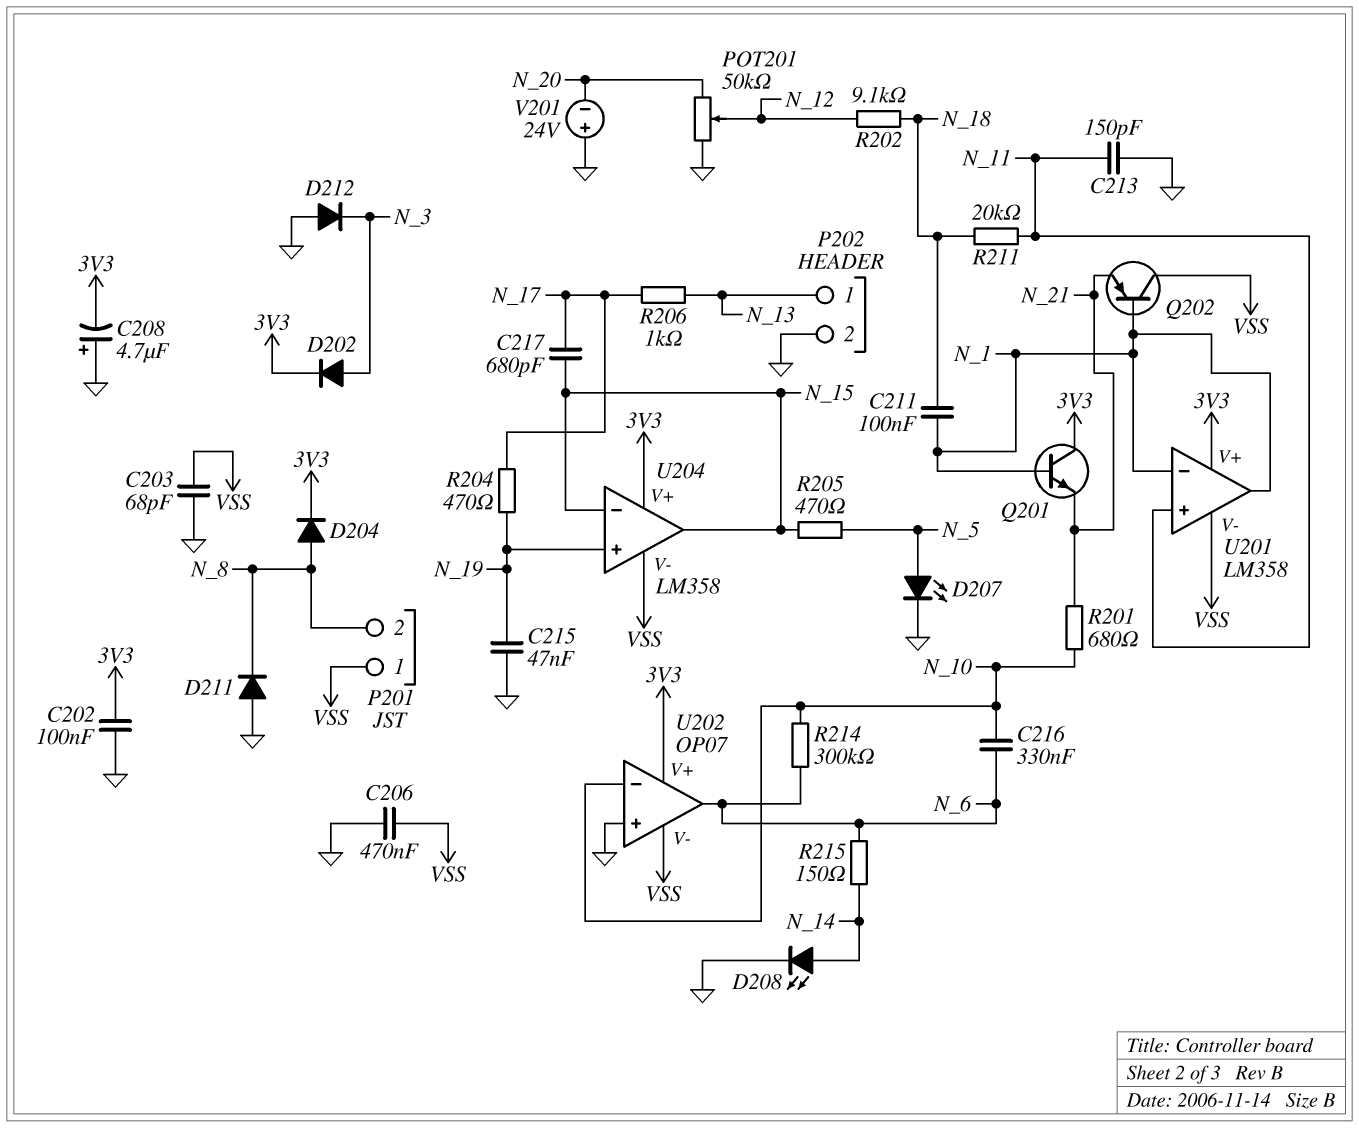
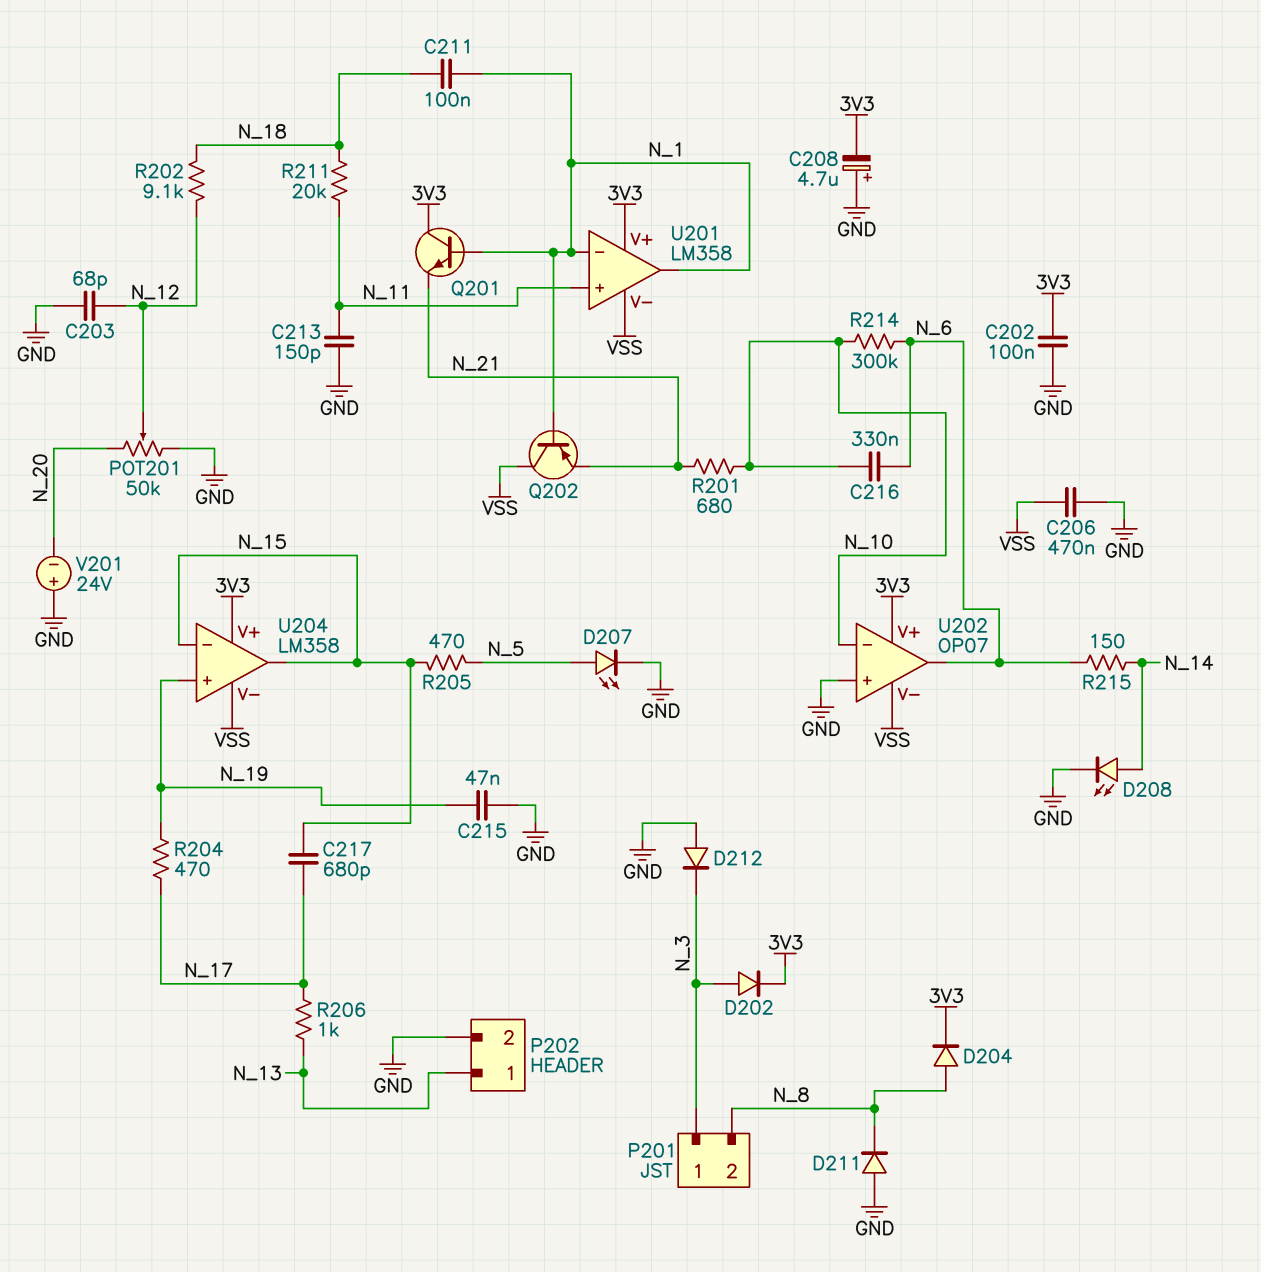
C203: 68pF (GND, VSS) -> 68pF (GND, N_12)
P201 pin 1: VSS -> N_3

